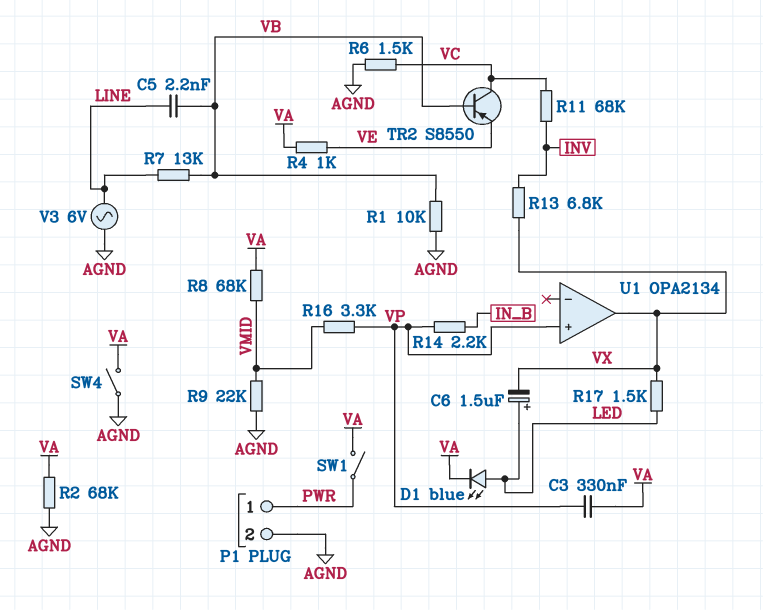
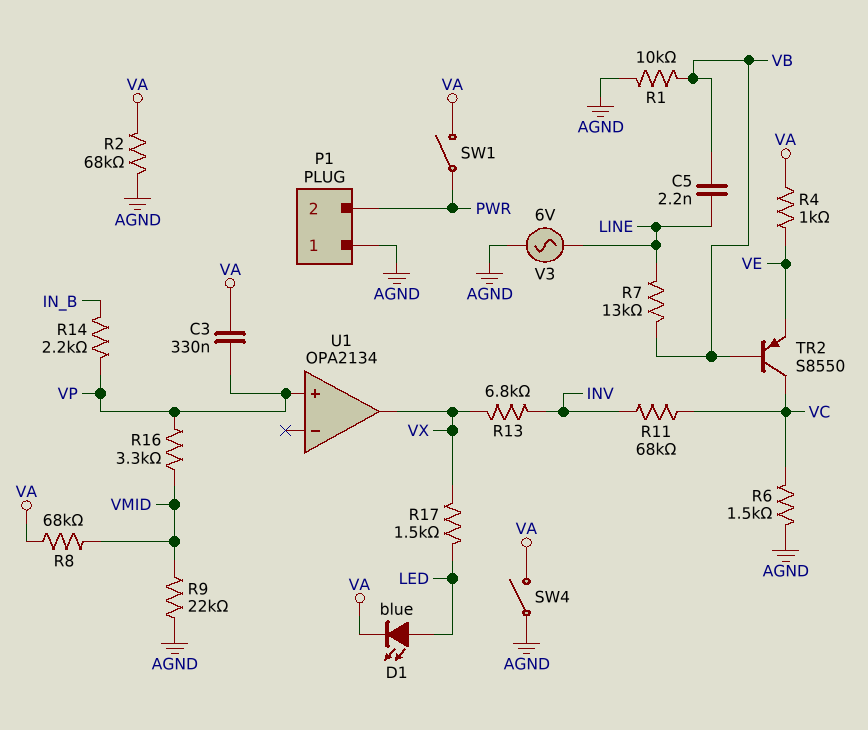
C6: 1.5uF (plus LED, minus VX) -> none
P1 pin 1: PWR -> AGND
P1 pin 2: AGND -> PWR

